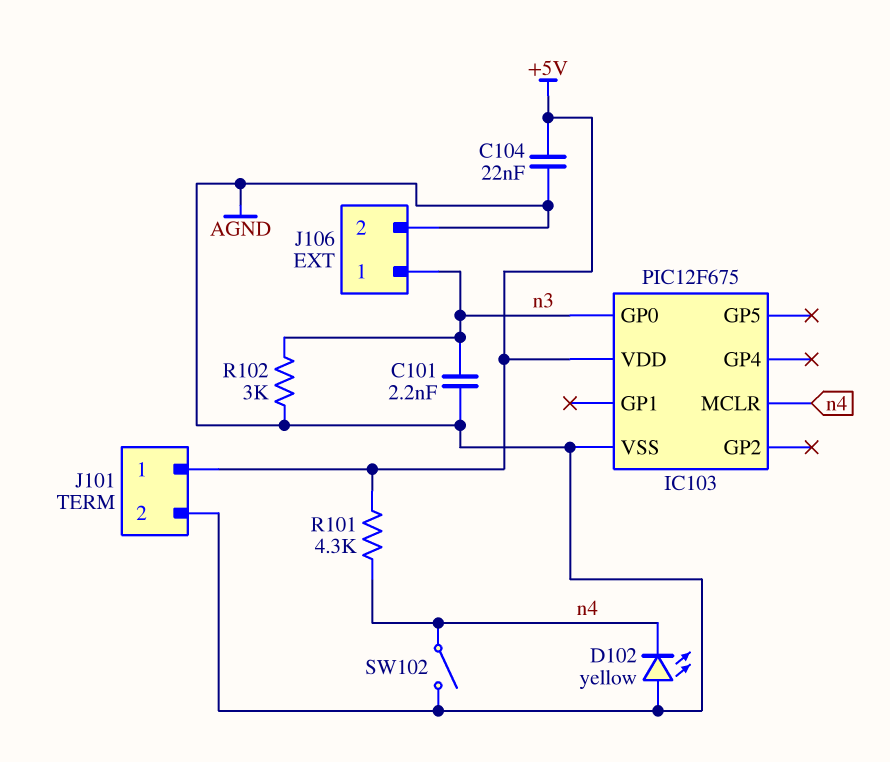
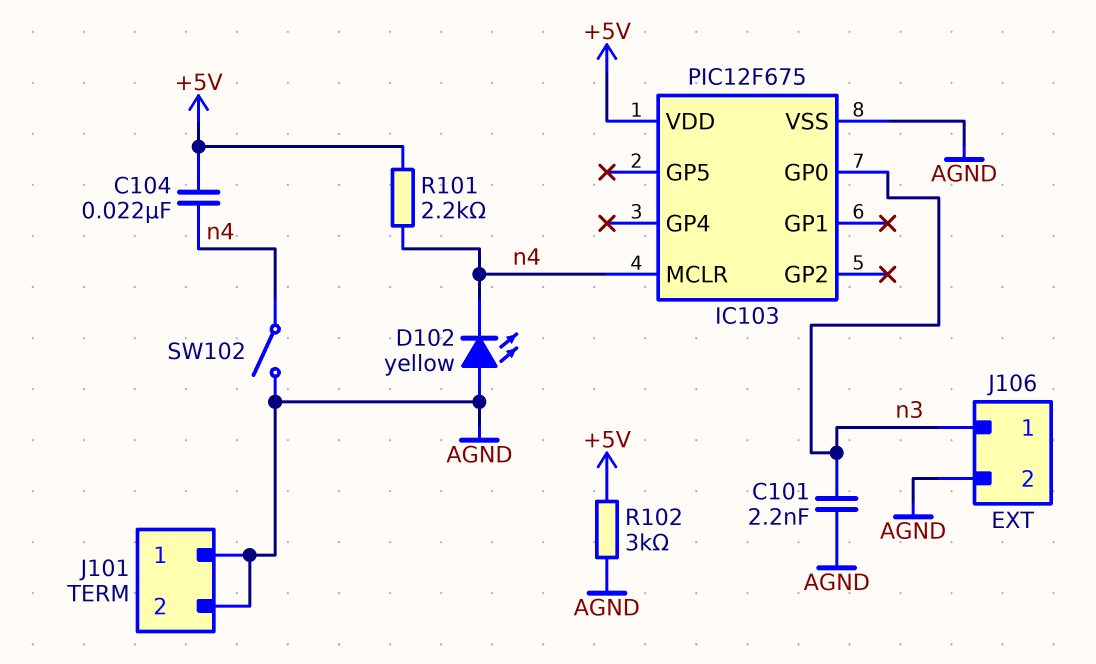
C104: 22nF (+5V, AGND) -> 22nF (+5V, n4)
J101 pin 1: +5V -> AGND
R101: 4.3k (+5V, n4) -> 2.2k (+5V, n4)
R102: 3k (AGND, n3) -> 3k (+5V, AGND)

